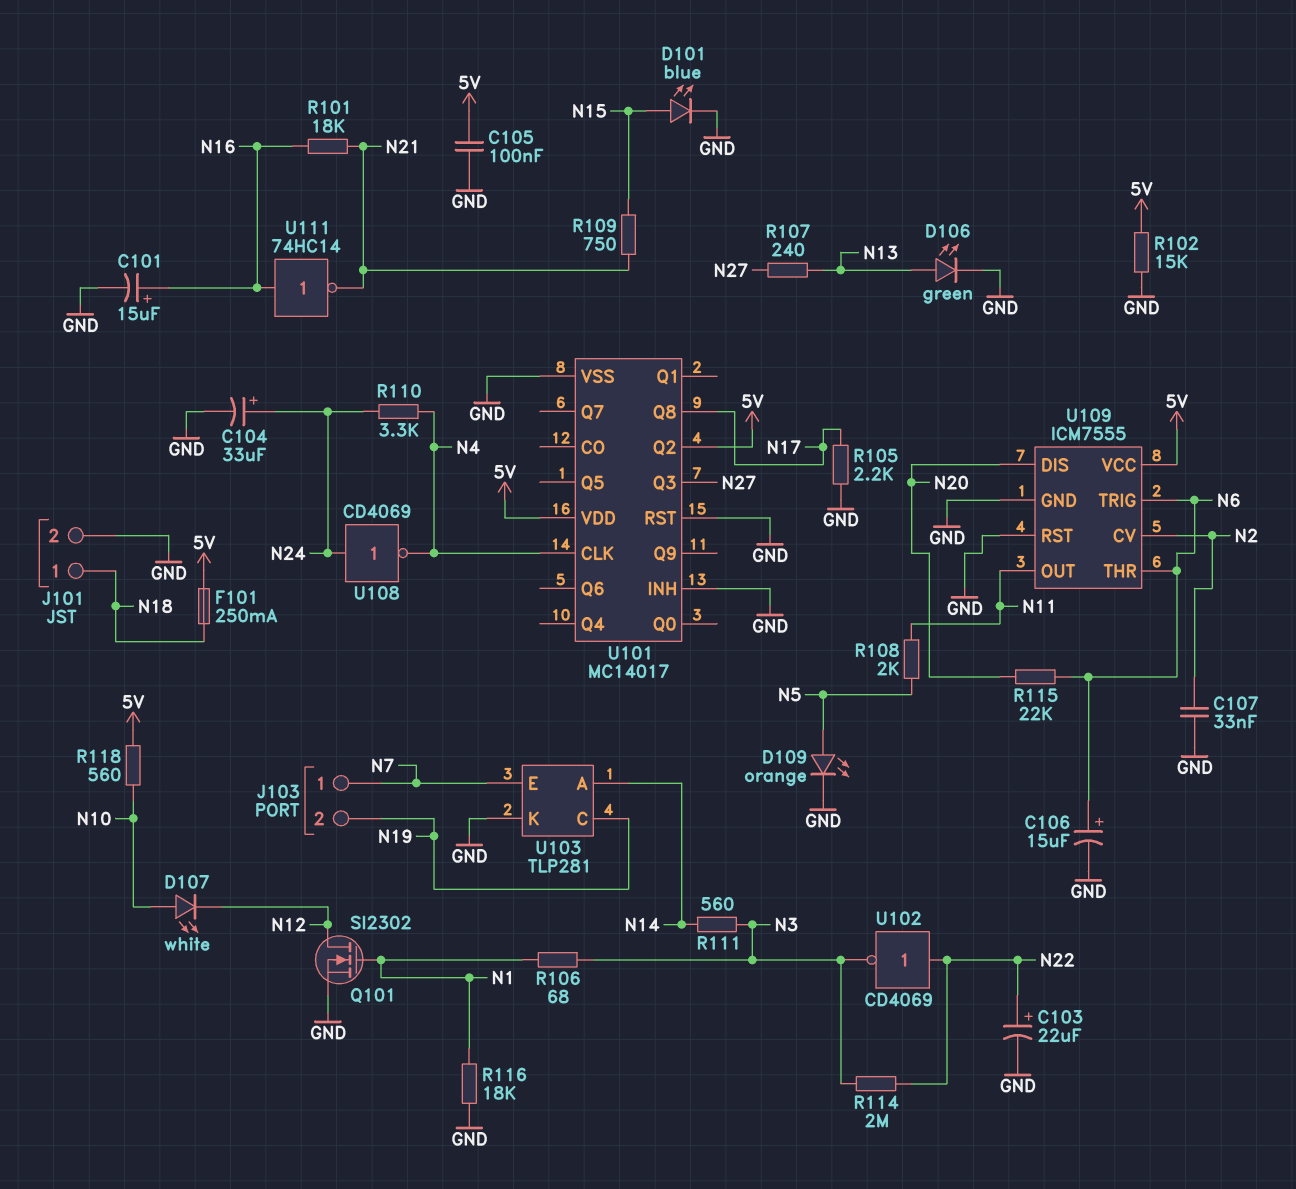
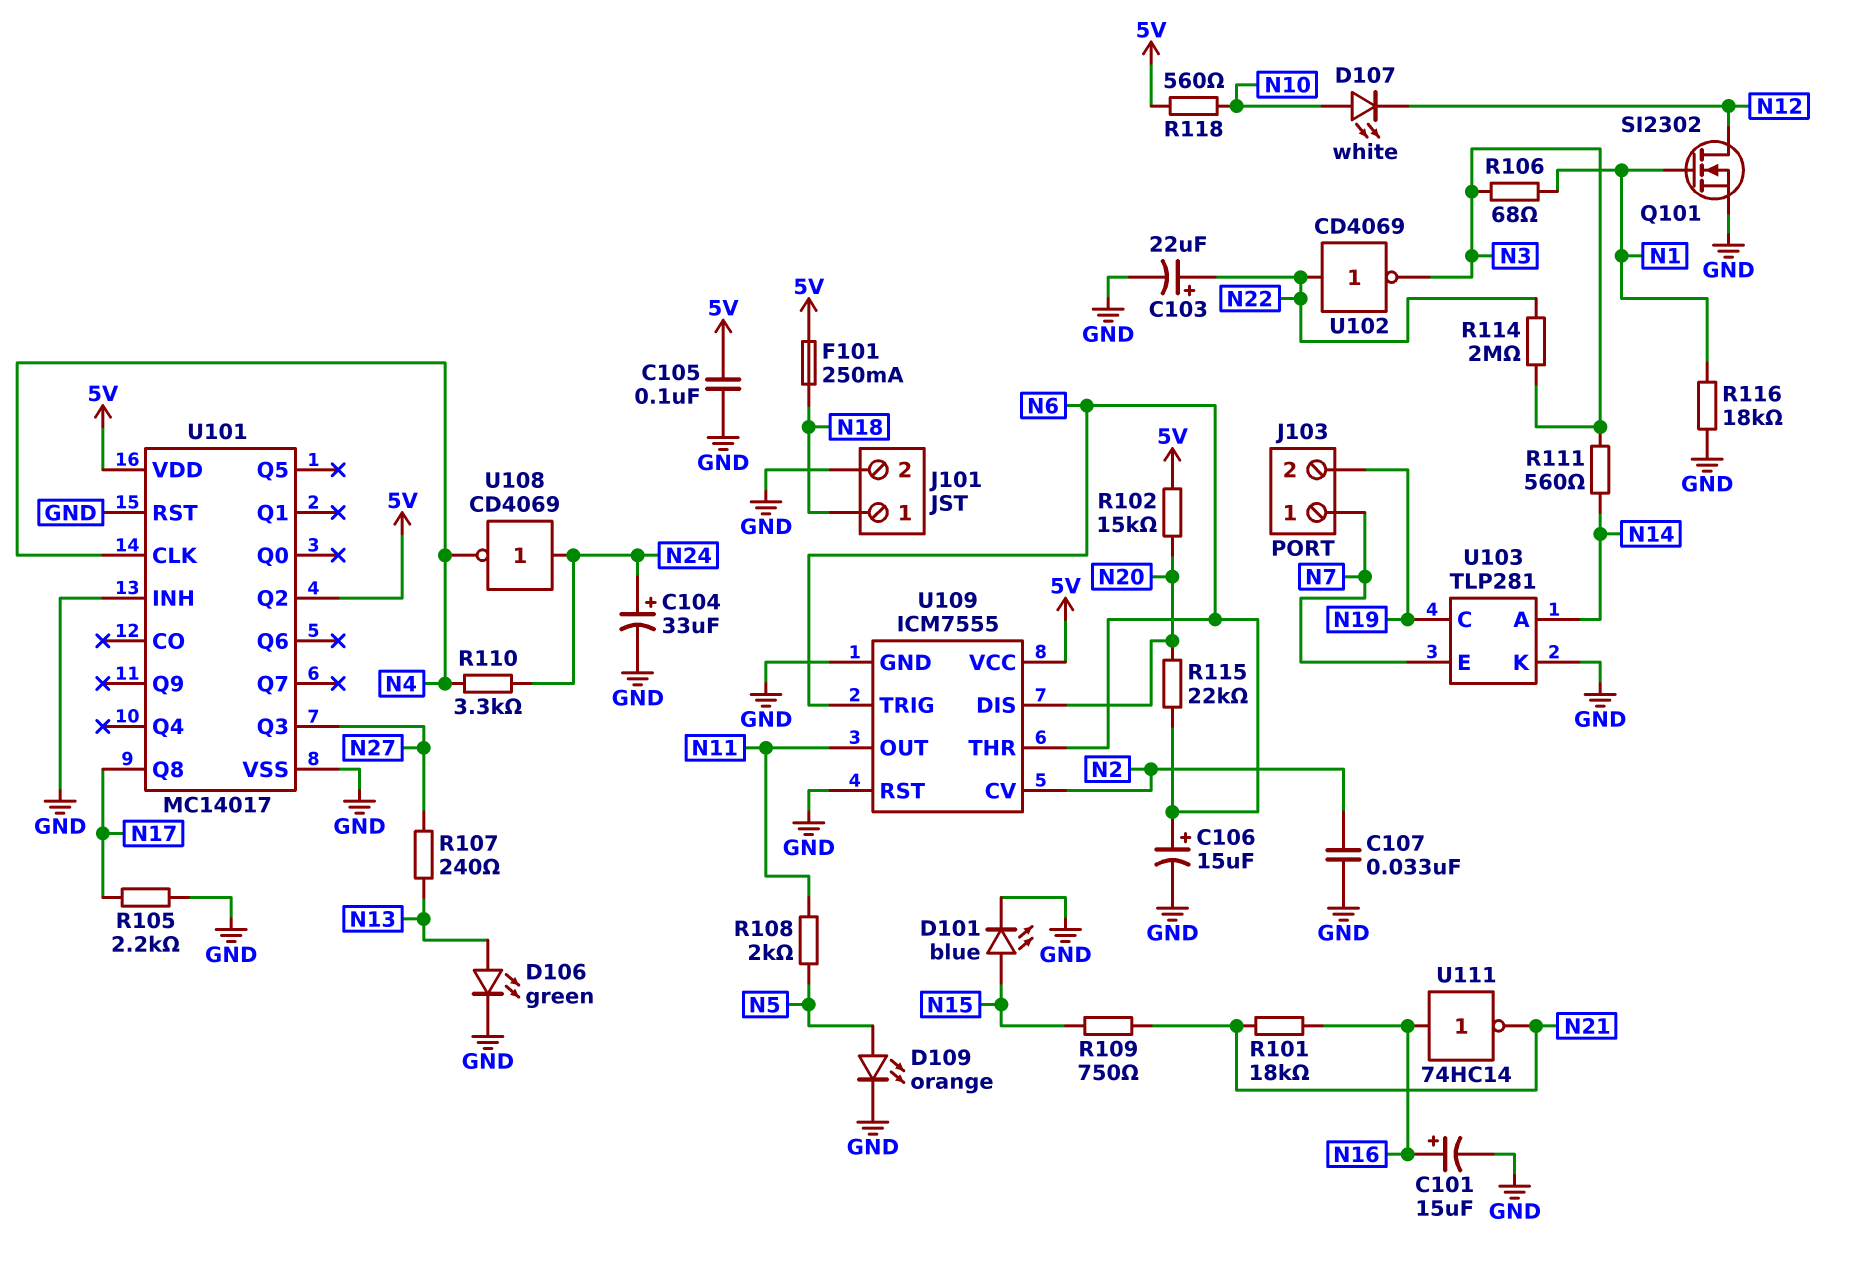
R102: 15k (5V, GND) -> 15k (5V, N20)

